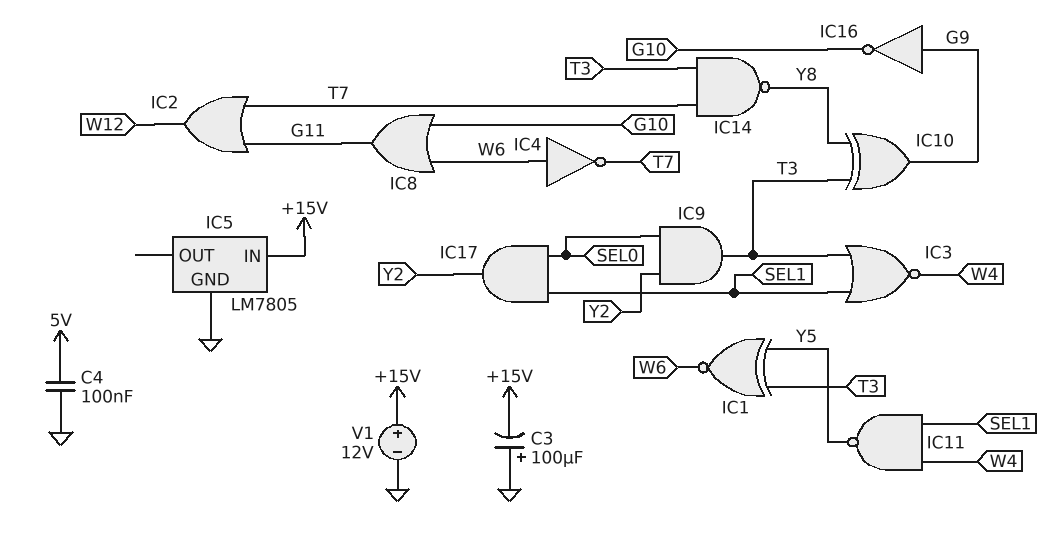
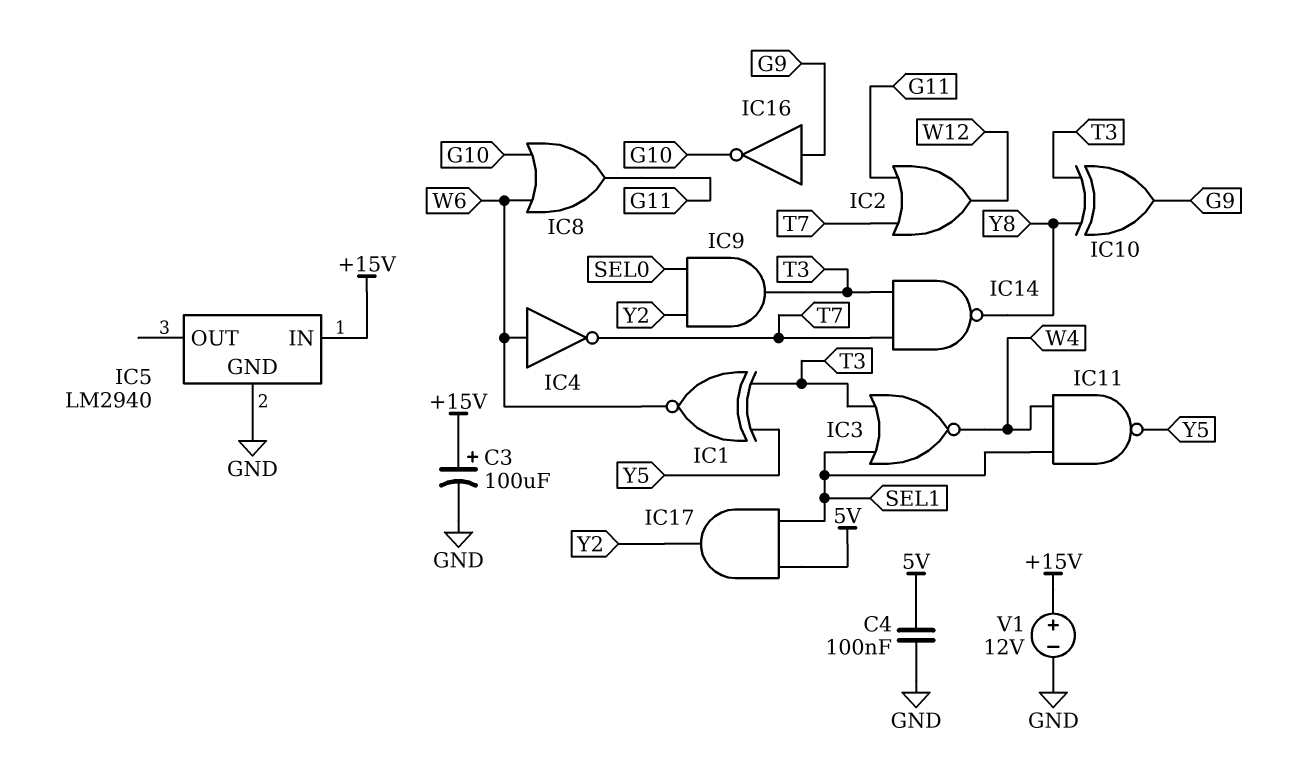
C3: 100uF (plus GND, minus +15V) -> 100uF (plus +15V, minus GND)
IC5: LM7805 -> LM2940
IC17: AND (in SEL0, in SEL1, out Y2) -> AND (in 5V, in SEL1, out Y2)

